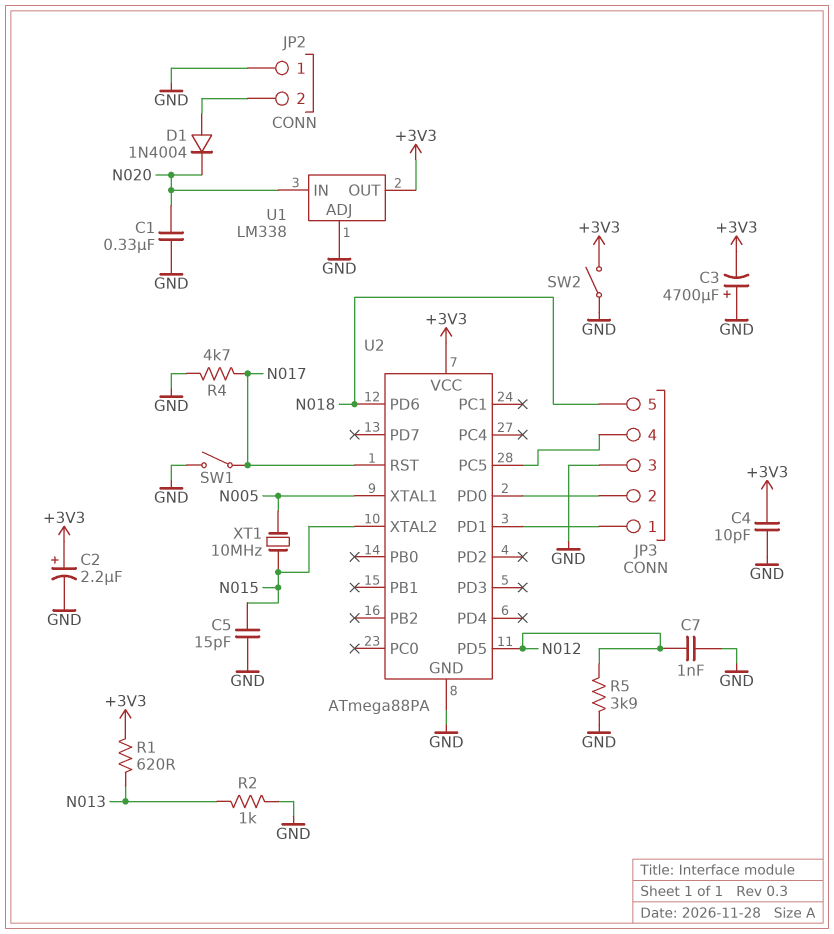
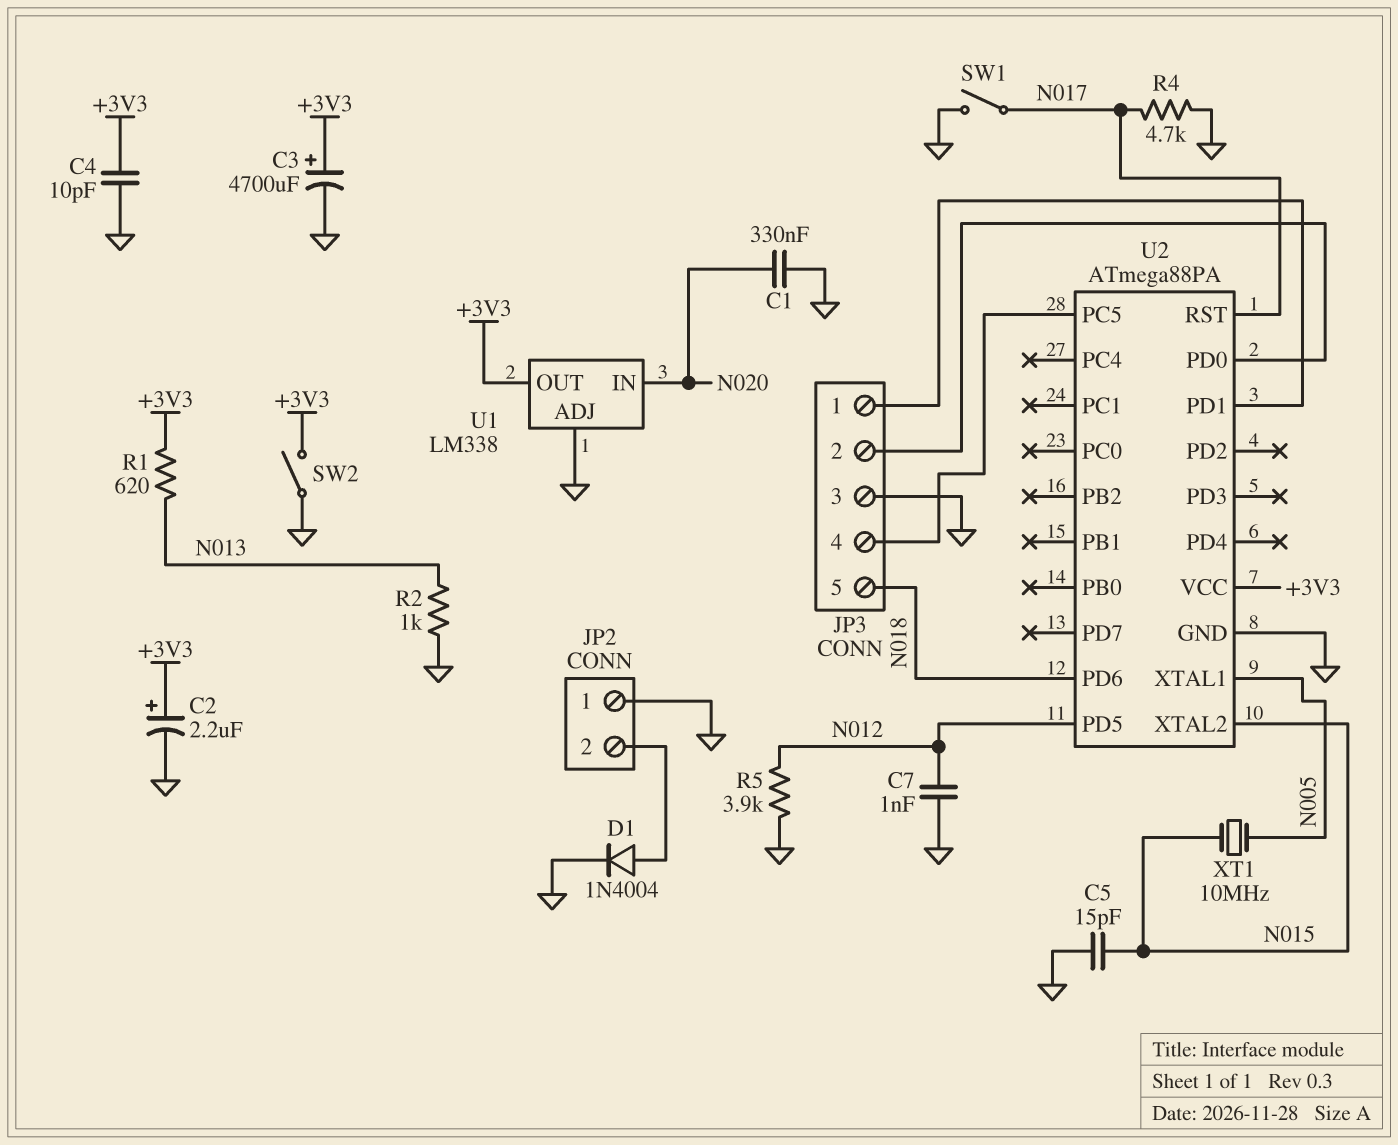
C3: 4700uF (plus GND, minus +3V3) -> 4700uF (plus +3V3, minus GND)
D1: diode 1N4004 (A JP2/2, K N020) -> diode 1N4004 (A JP2/2, K GND)

